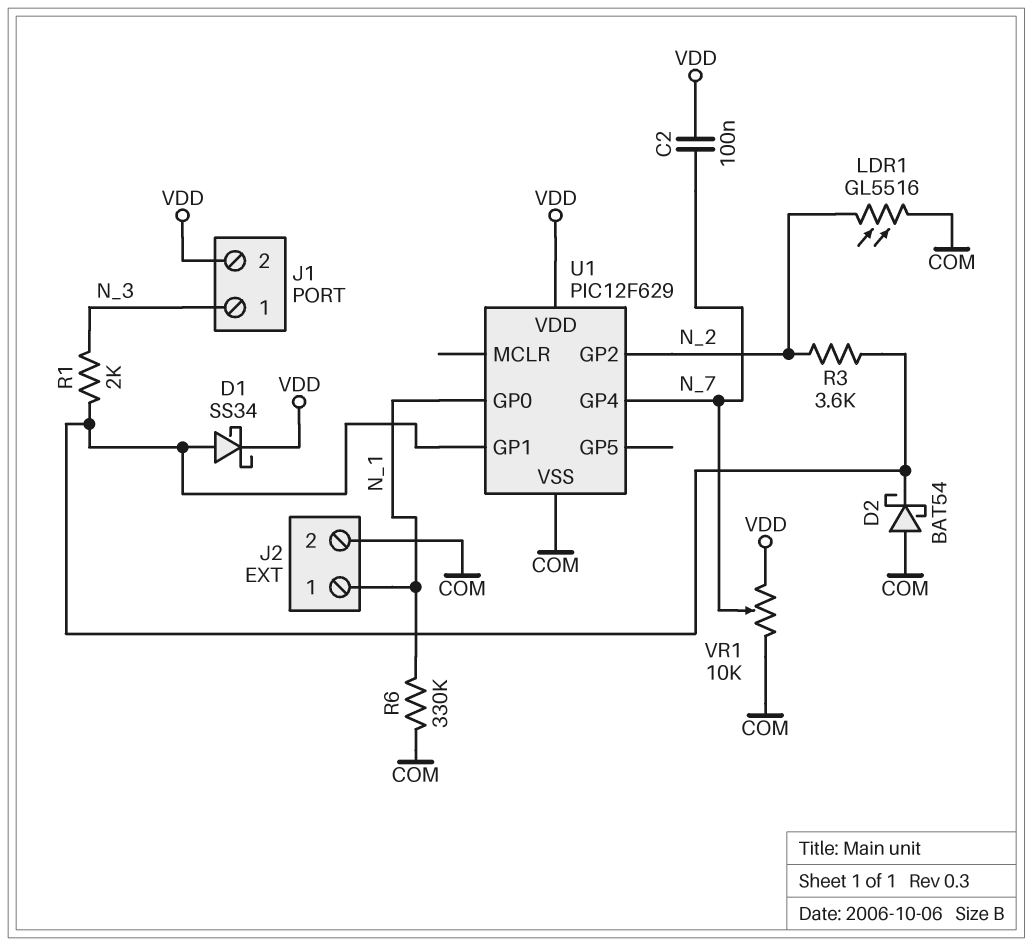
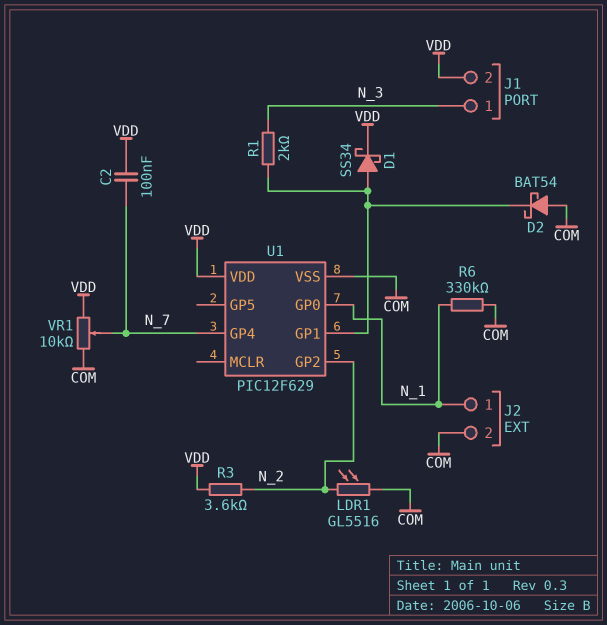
R3: 3.6k (N_2, U1/GP1) -> 3.6k (N_2, VDD)

